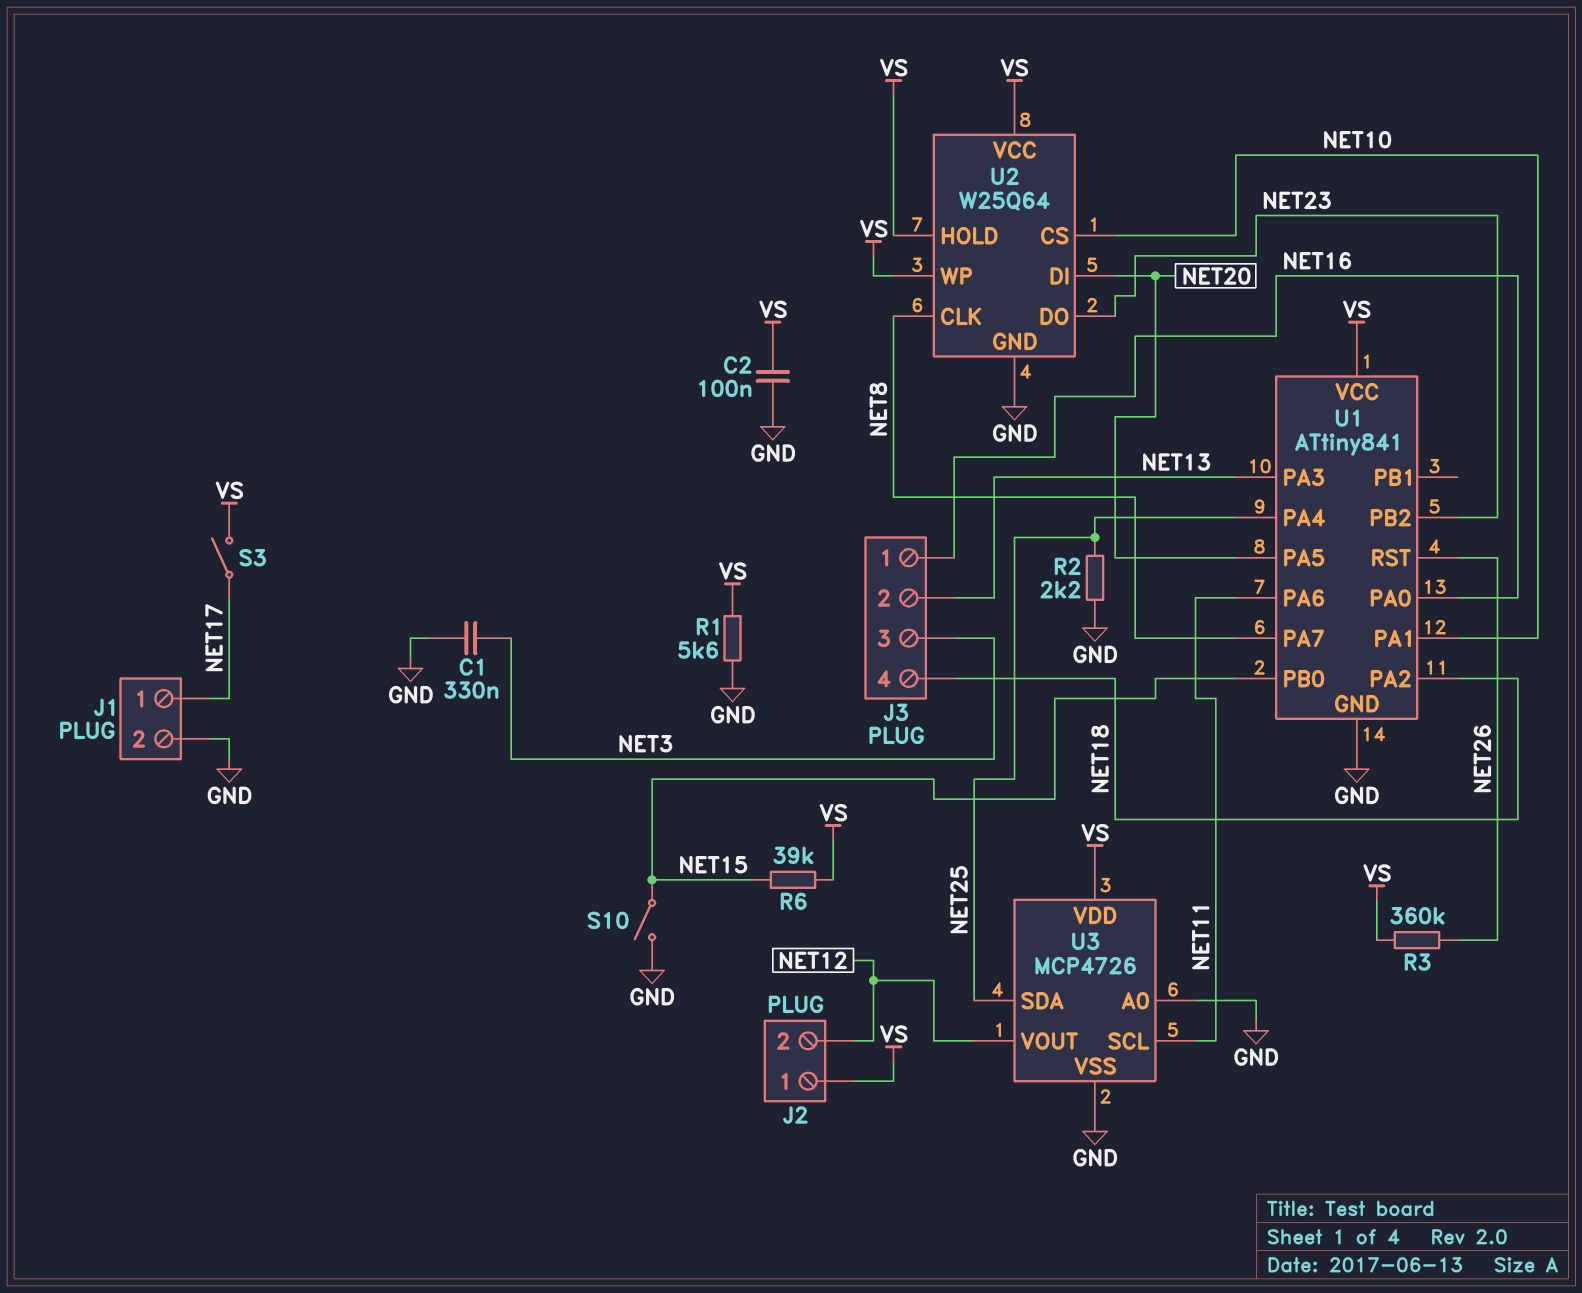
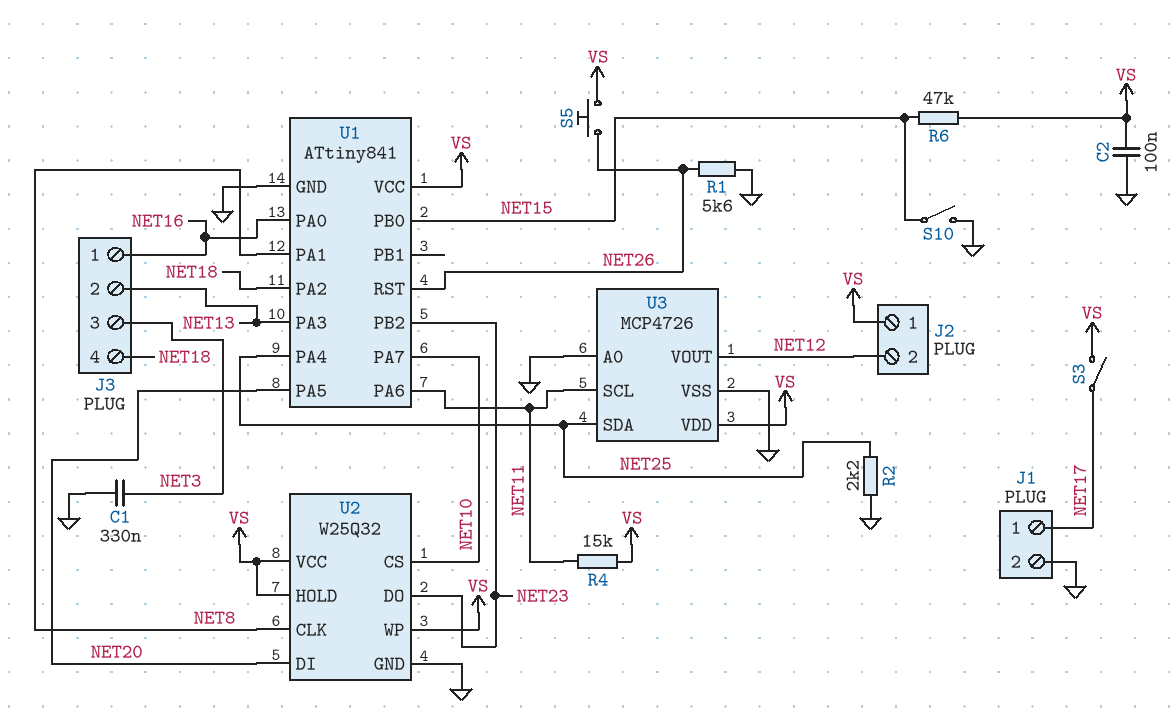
R1: 5.6k (GND, VS) -> 5.6k (GND, NET26)
R3: 360k (NET26, VS) -> none
R4: none -> 15k (NET11, VS)
R6: 39k (NET15, VS) -> 47k (NET15, VS)
S5: none -> button (NET26, VS)
U1 pin PA1: NET10 -> NET8
U1 pin PA7: NET8 -> NET10
U2: W25Q64 -> W25Q32

